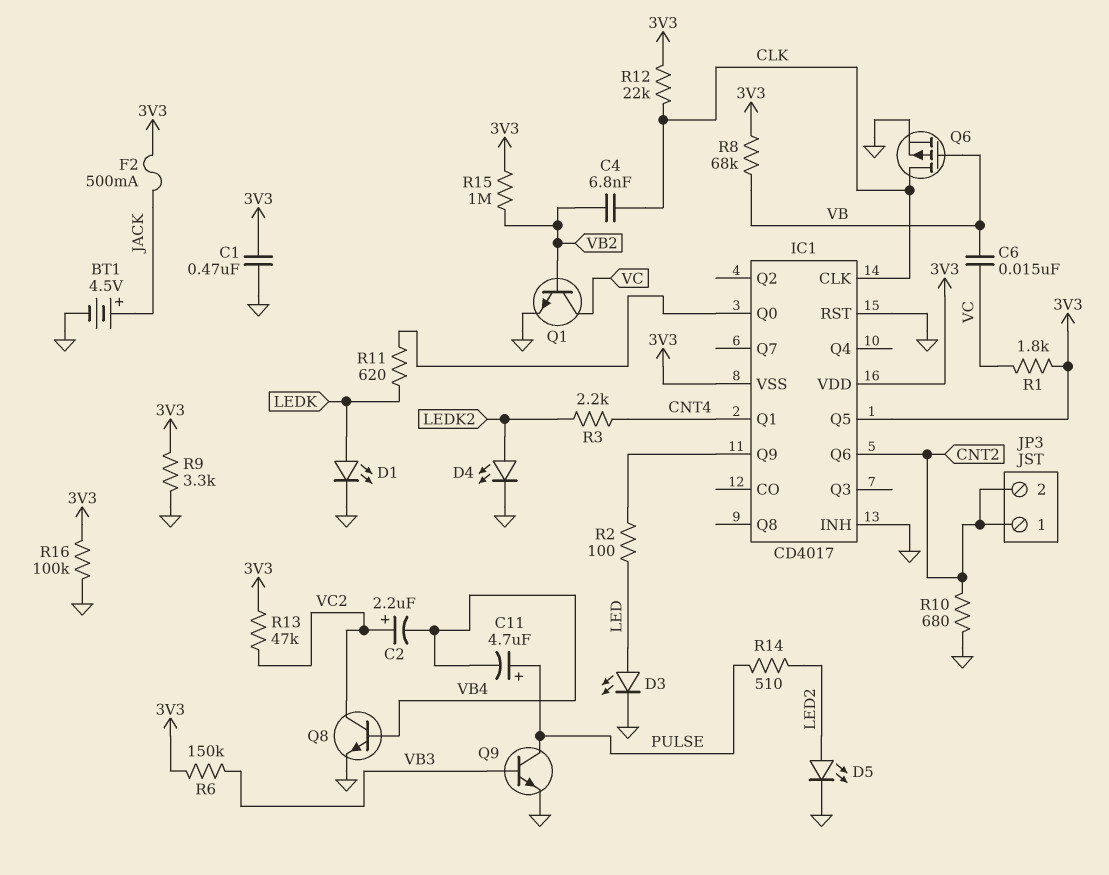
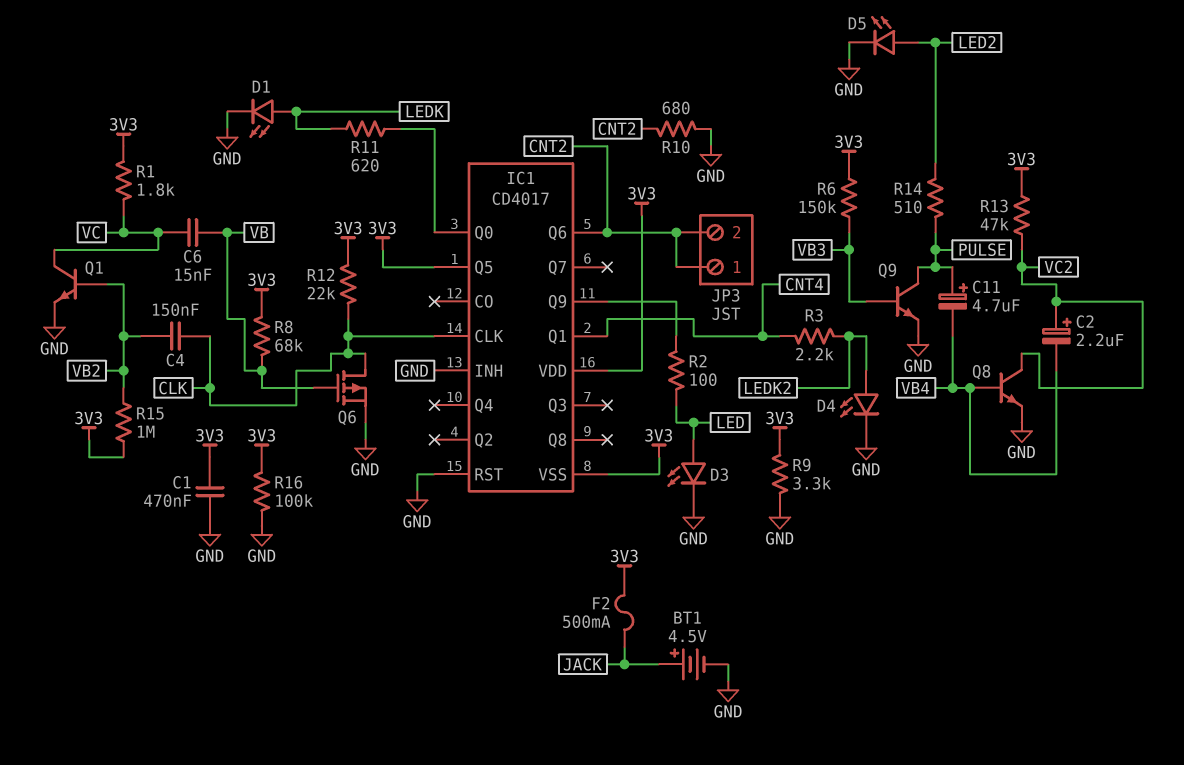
C4: 6.8nF (CLK, VB2) -> 150nF (CLK, VB2)

